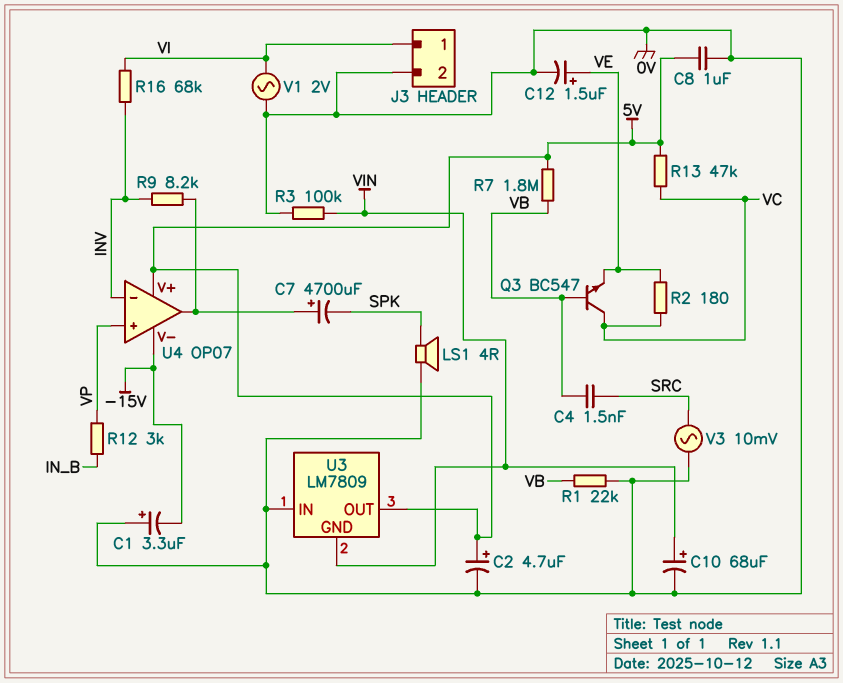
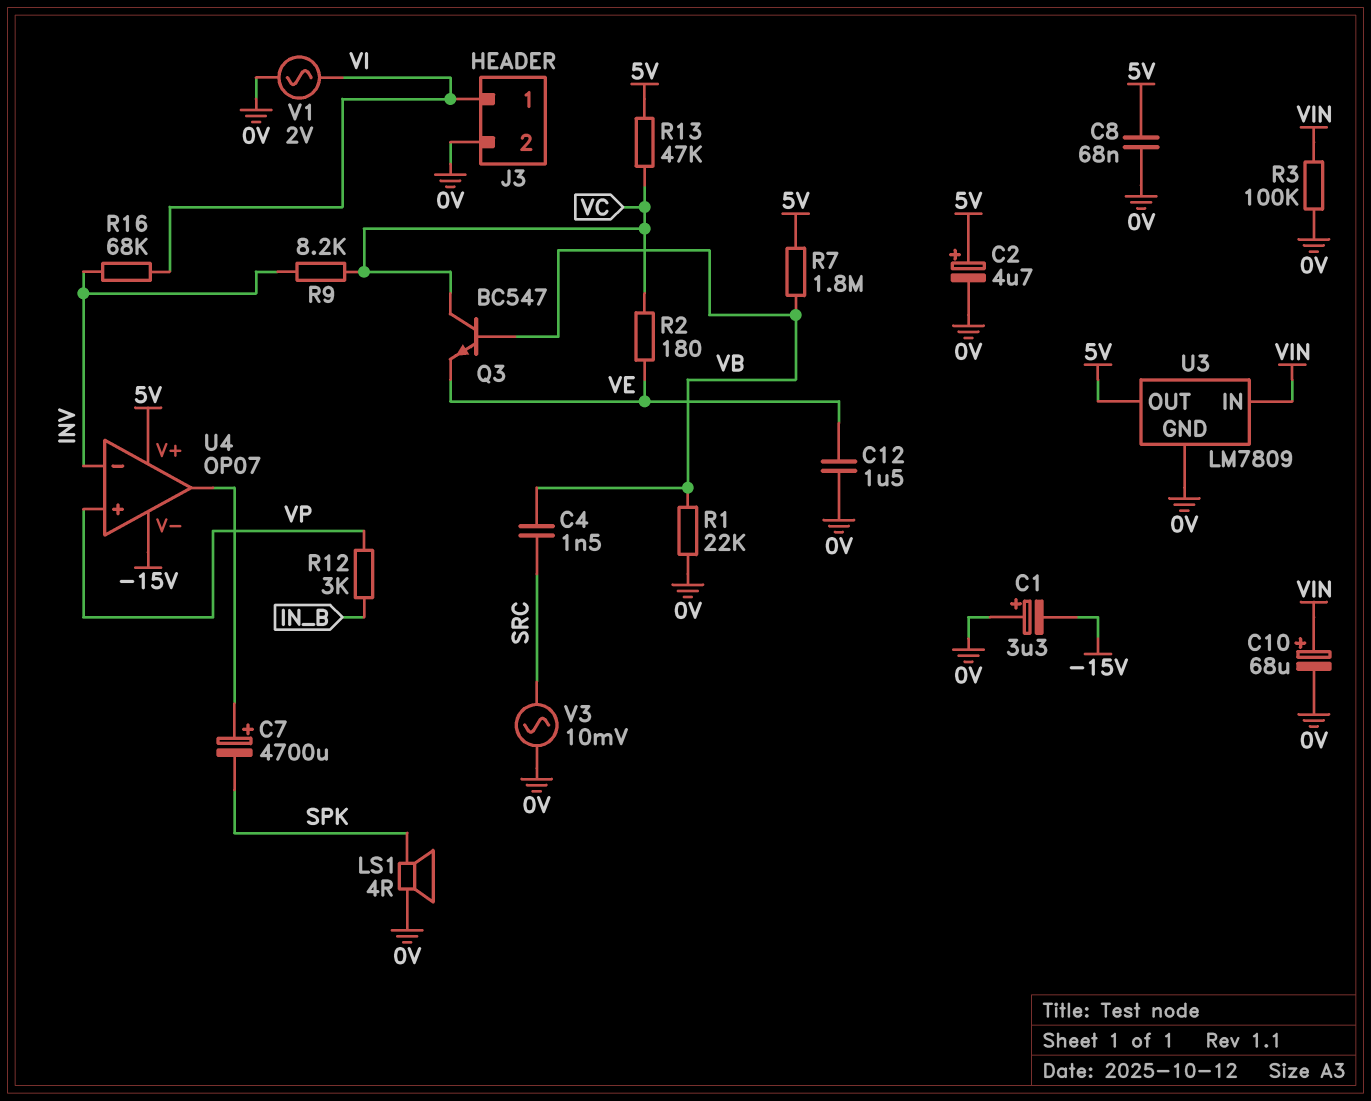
C8: 1uF (0V, 5V) -> 68nF (0V, 5V)
C12: 1.5uF (plus VE, minus 0V) -> 1.5uF (0V, VE)
R9: 8.2k (INV, U4/out) -> 8.2k (INV, VC)
U3 pin GND: VIN -> 0V
U3 pin IN: 0V -> VIN

